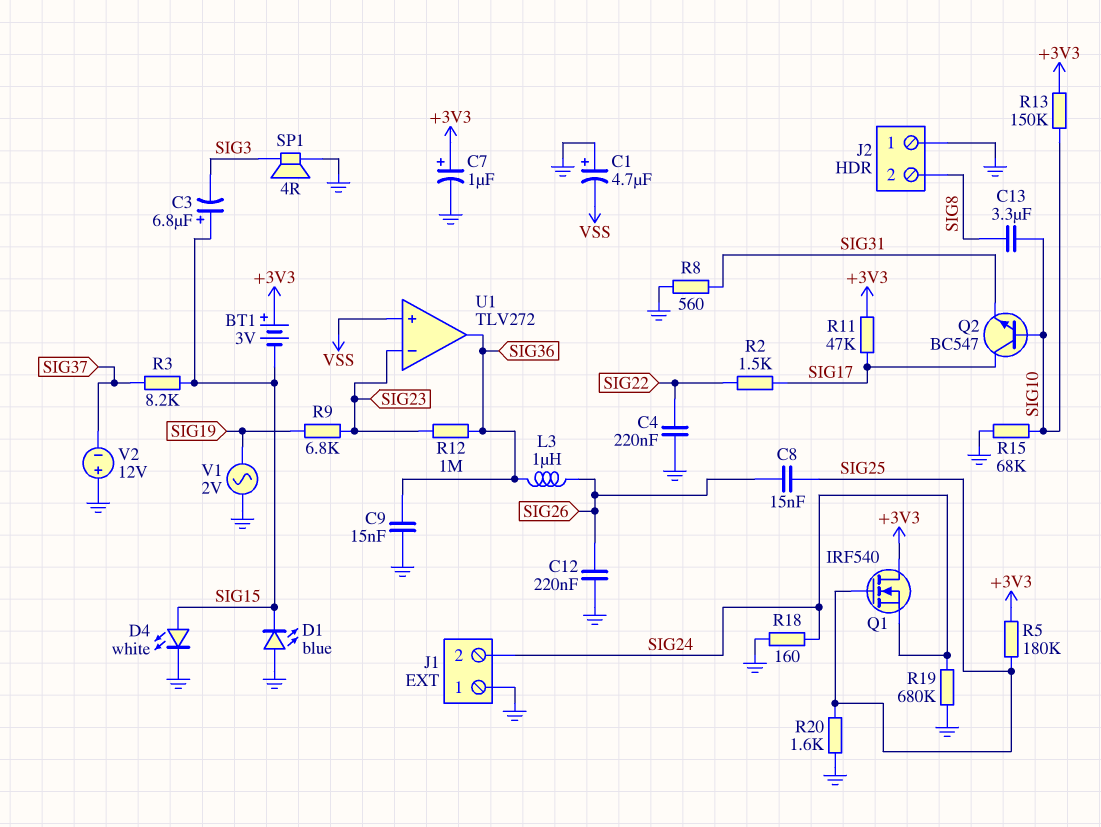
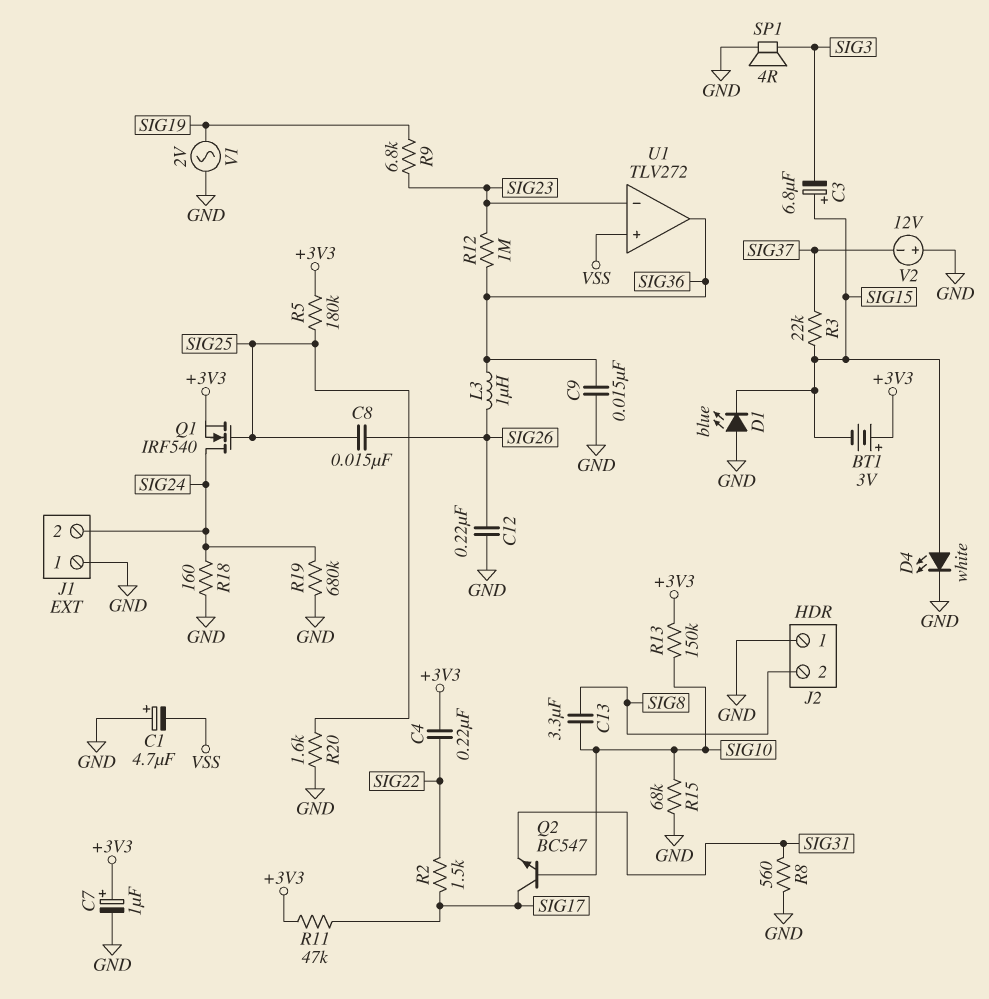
C4: 220nF (GND, SIG22) -> 220nF (+3V3, SIG22)
Q1: NMOS IRF540 (G SIG25, D +3V3, S SIG24) -> NMOS IRF540 (G SIG25, D SIG24, S +3V3)
R3: 8.2k (SIG15, SIG37) -> 22k (SIG15, SIG37)

